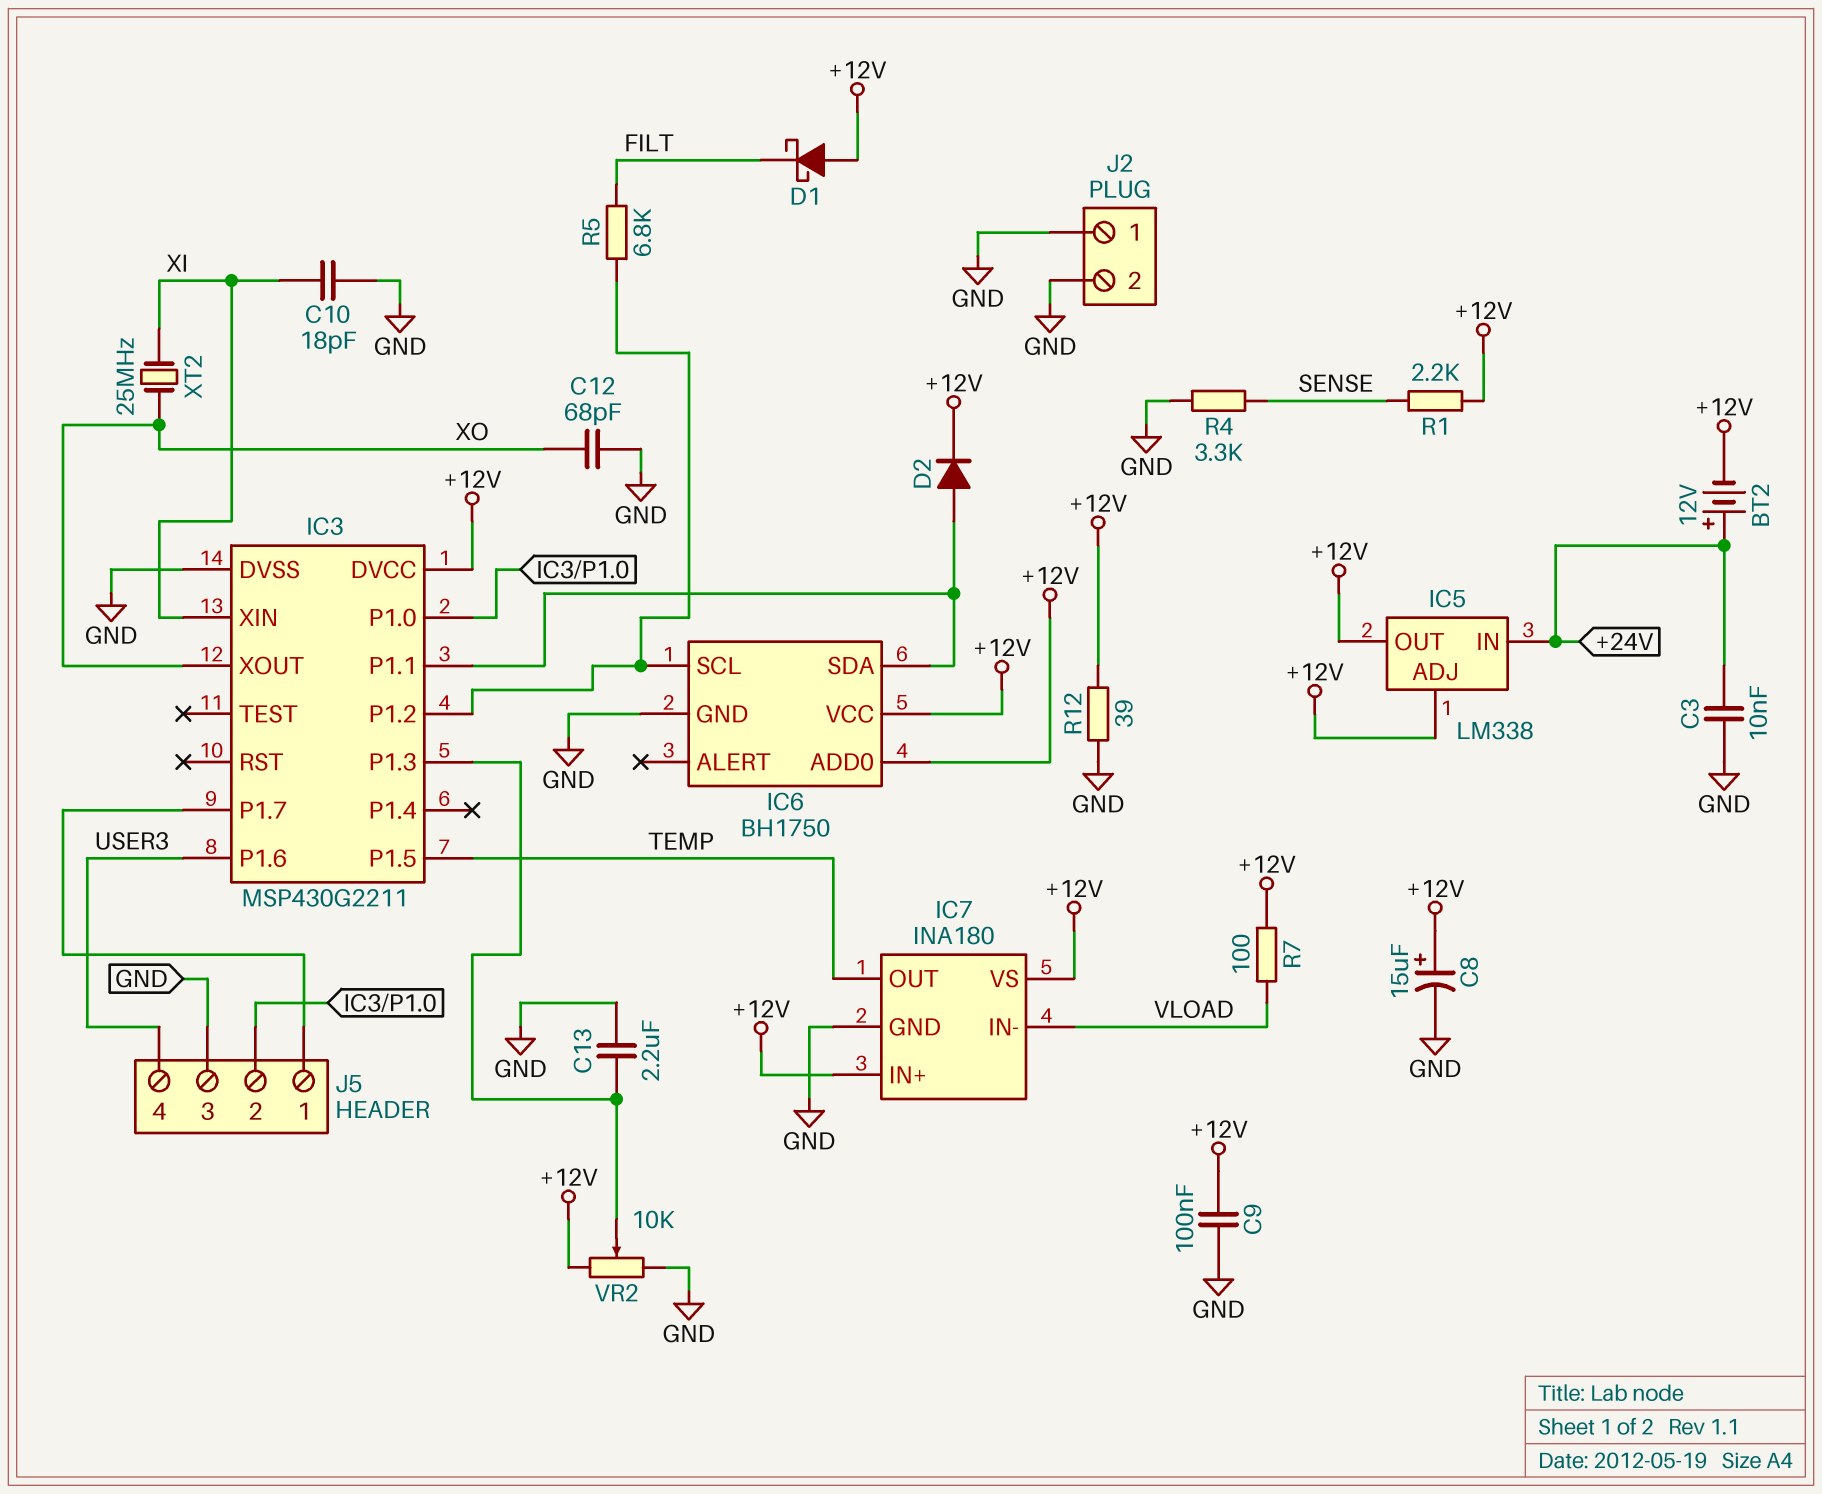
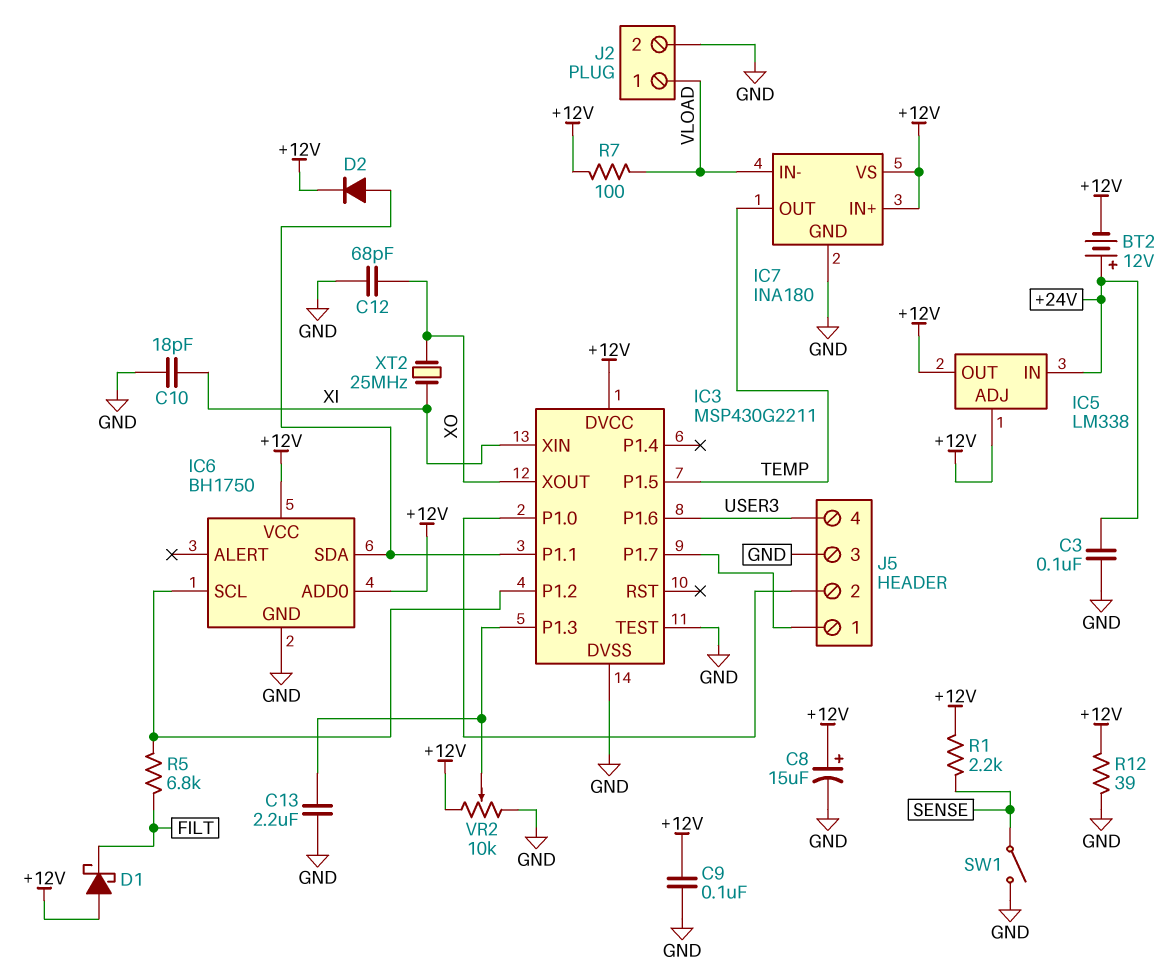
C3: 10nF (+24V, GND) -> 100nF (+24V, GND)
IC3 pin TEST: none -> GND
J2 pin 1: GND -> VLOAD
R4: 3.3k (GND, SENSE) -> none
SW1: none -> switch (GND, SENSE)

